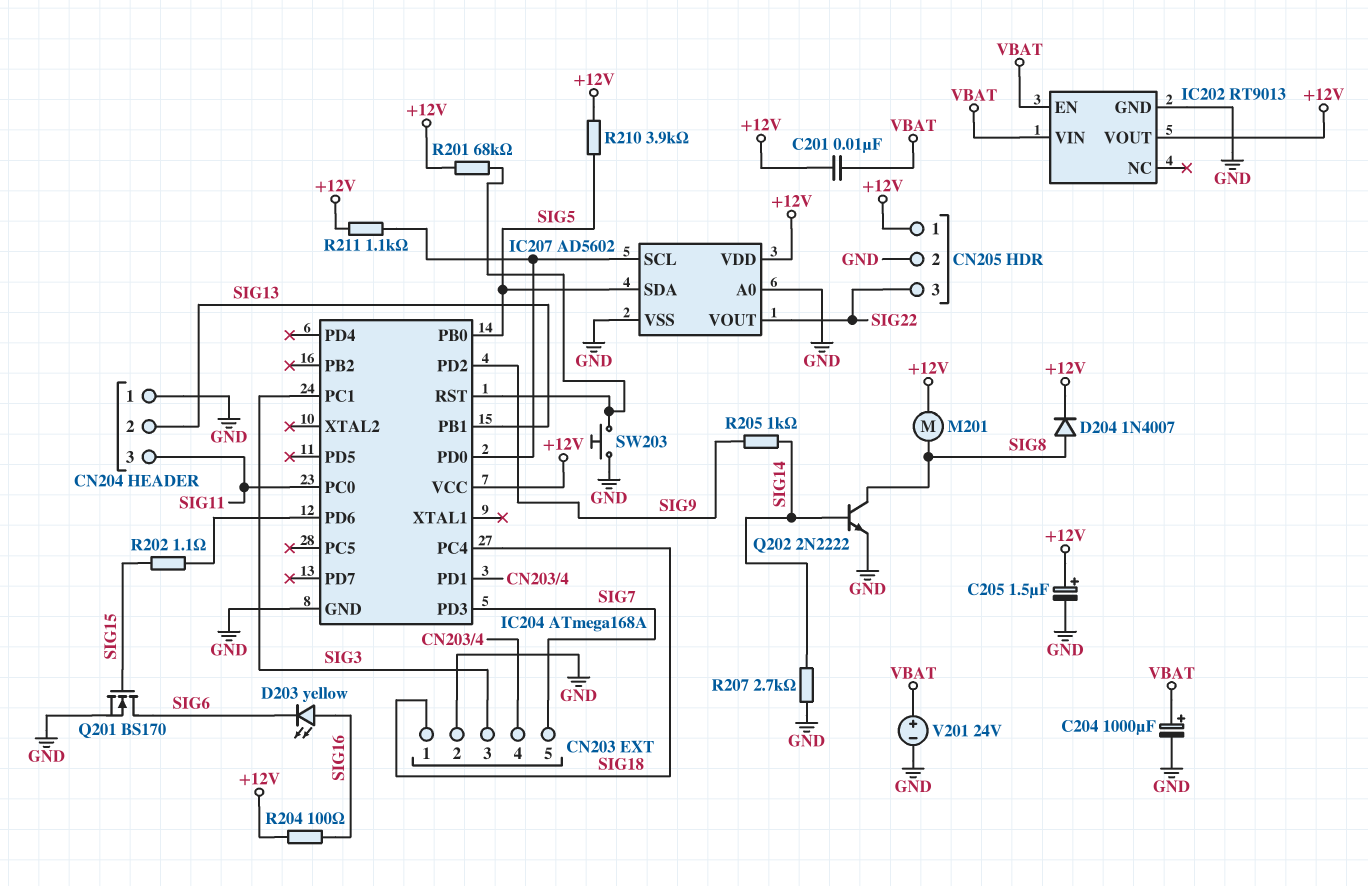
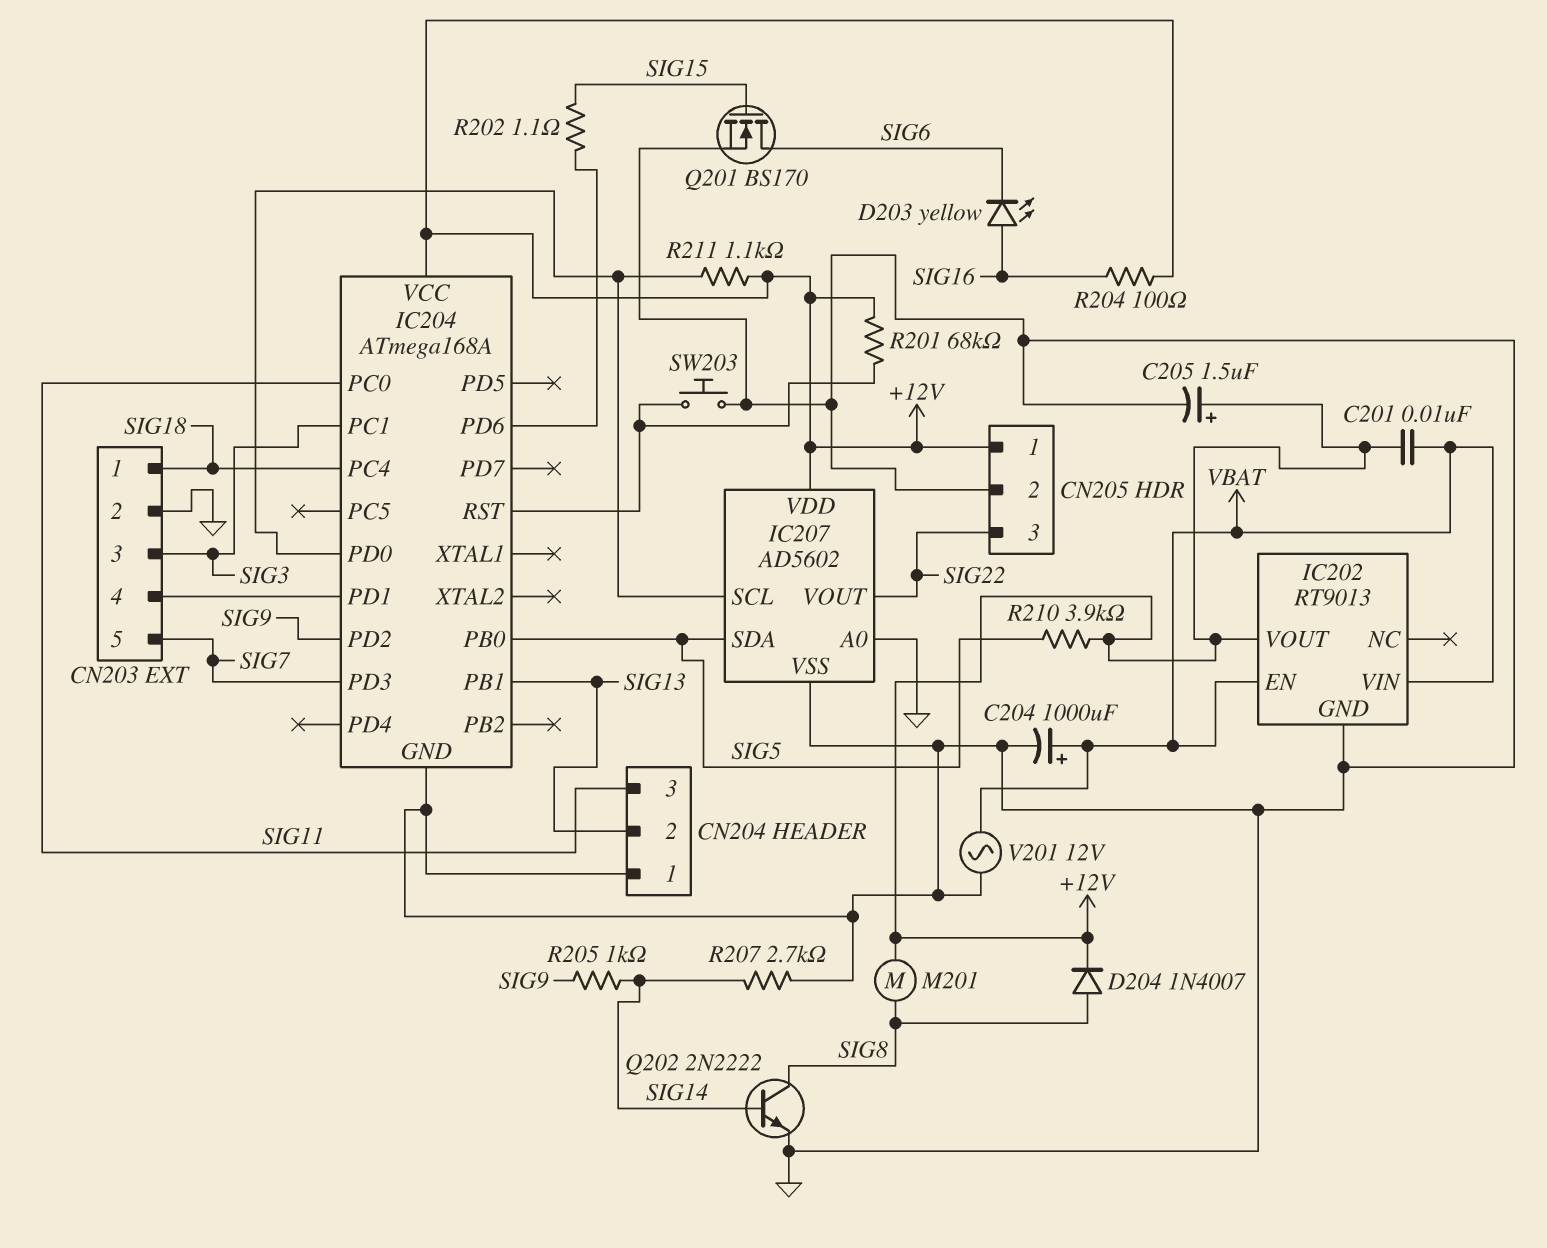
V201: 24V (plus VBAT, minus GND) -> AC 12V (GND, VBAT)

